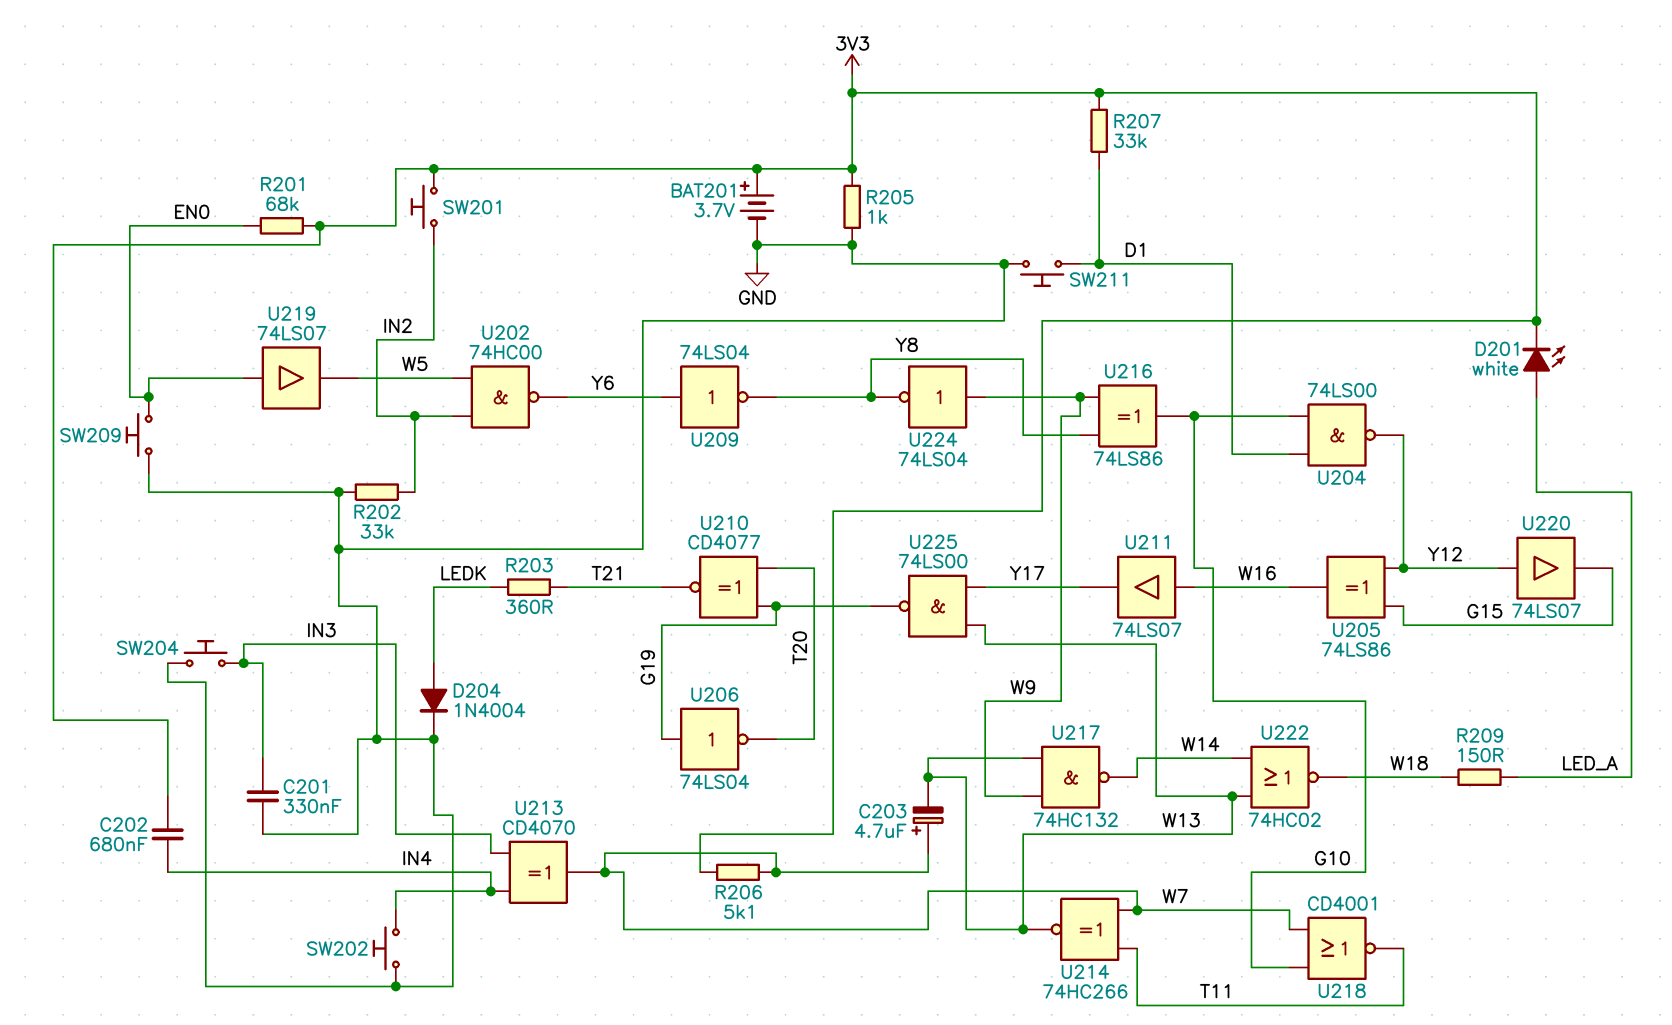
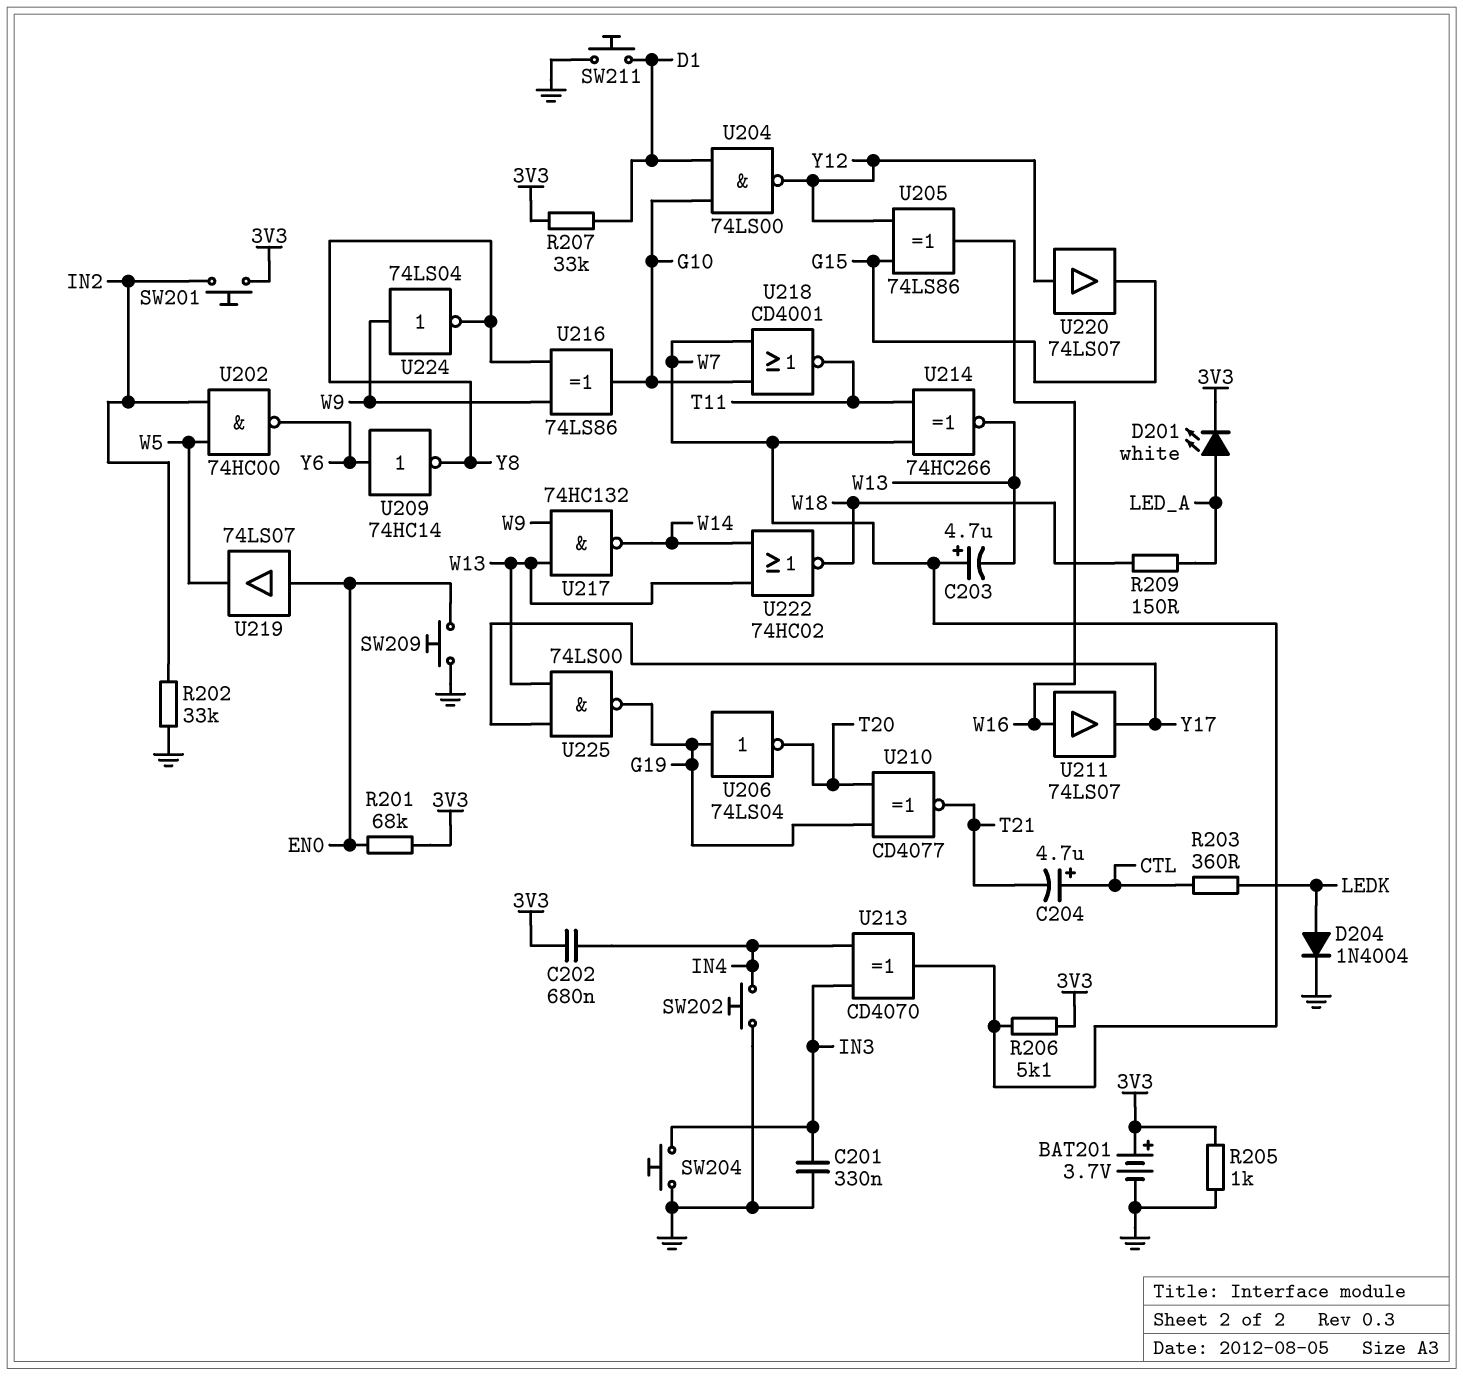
C204: none -> 4.7uF (plus CTL, minus T21)
R203: 360 (LEDK, T21) -> 360 (CTL, LEDK)
U209: NOT 74LS04 (in Y6, out Y8) -> NOT 74HC14 (in Y6, out Y8)

